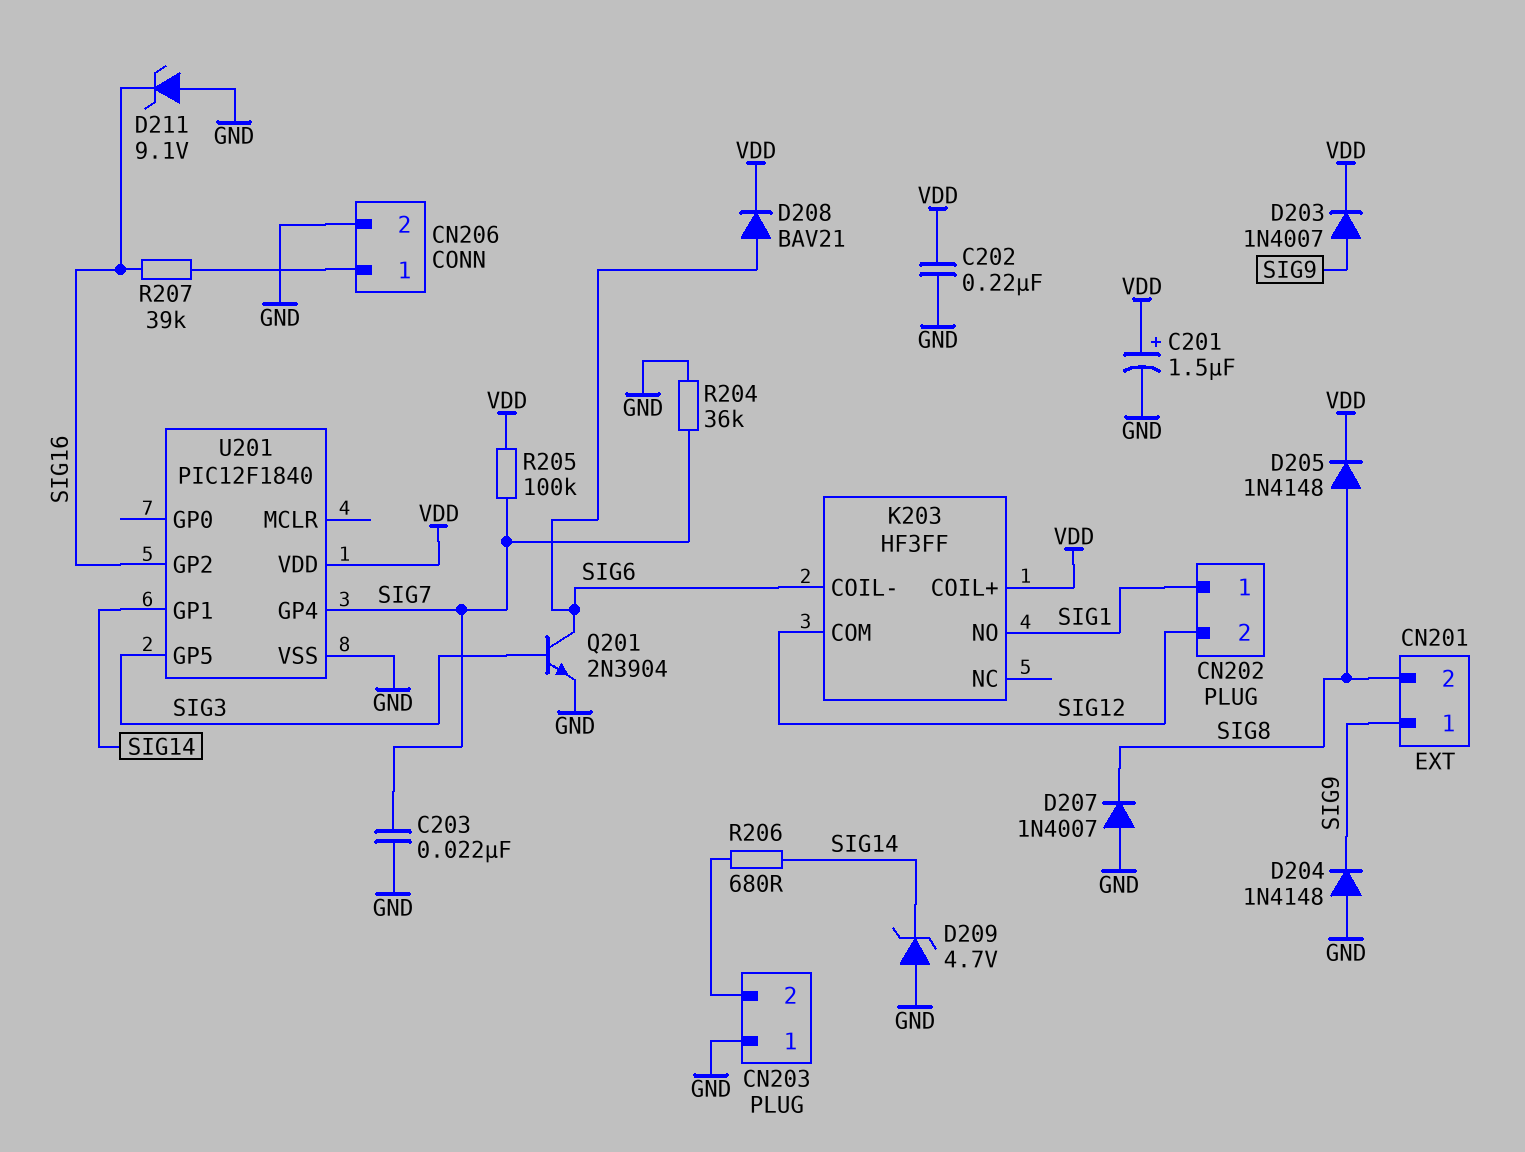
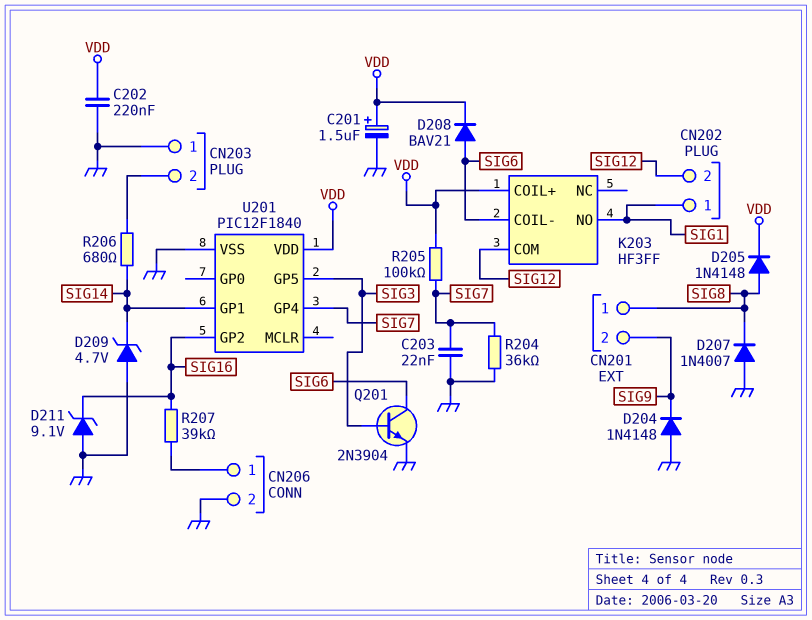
CN201 pin 1: SIG9 -> SIG8
CN201 pin 2: SIG8 -> SIG9
D203: diode 1N4007 (A SIG9, K VDD) -> none

